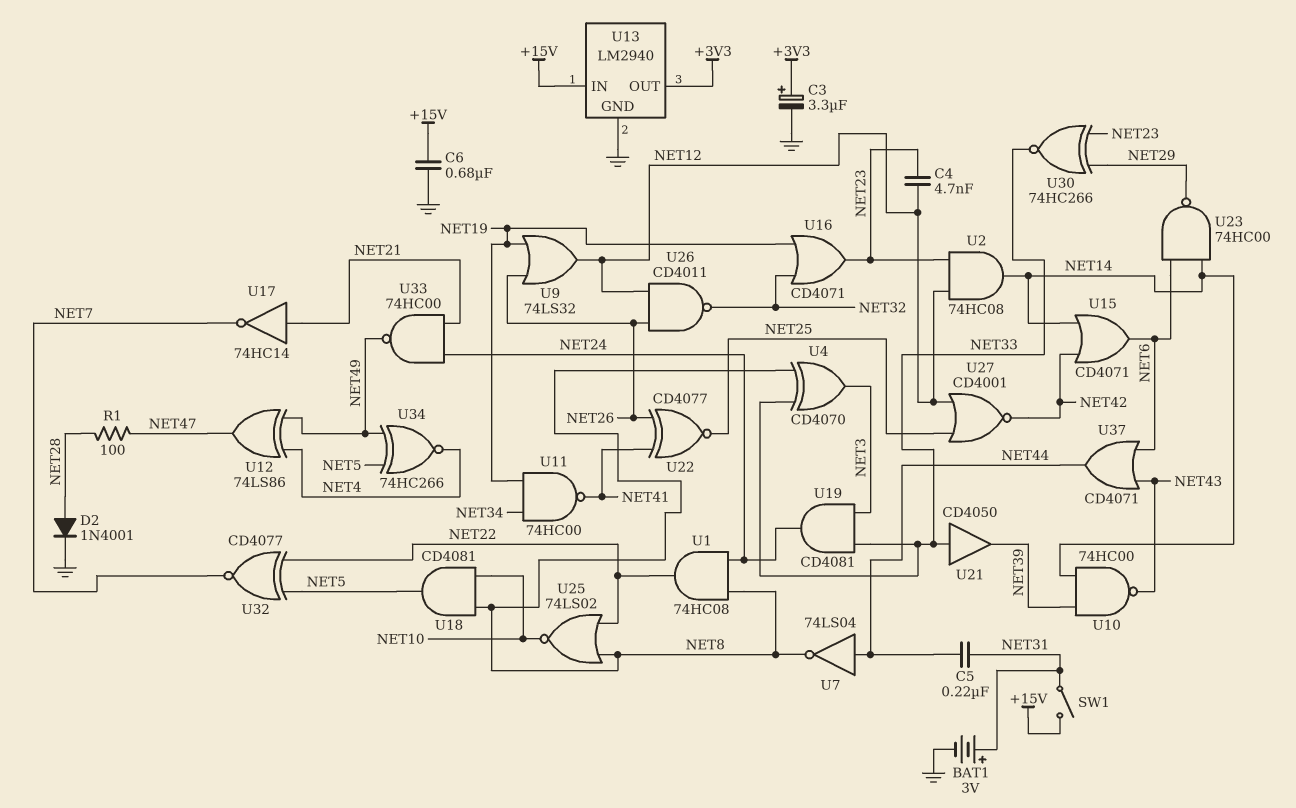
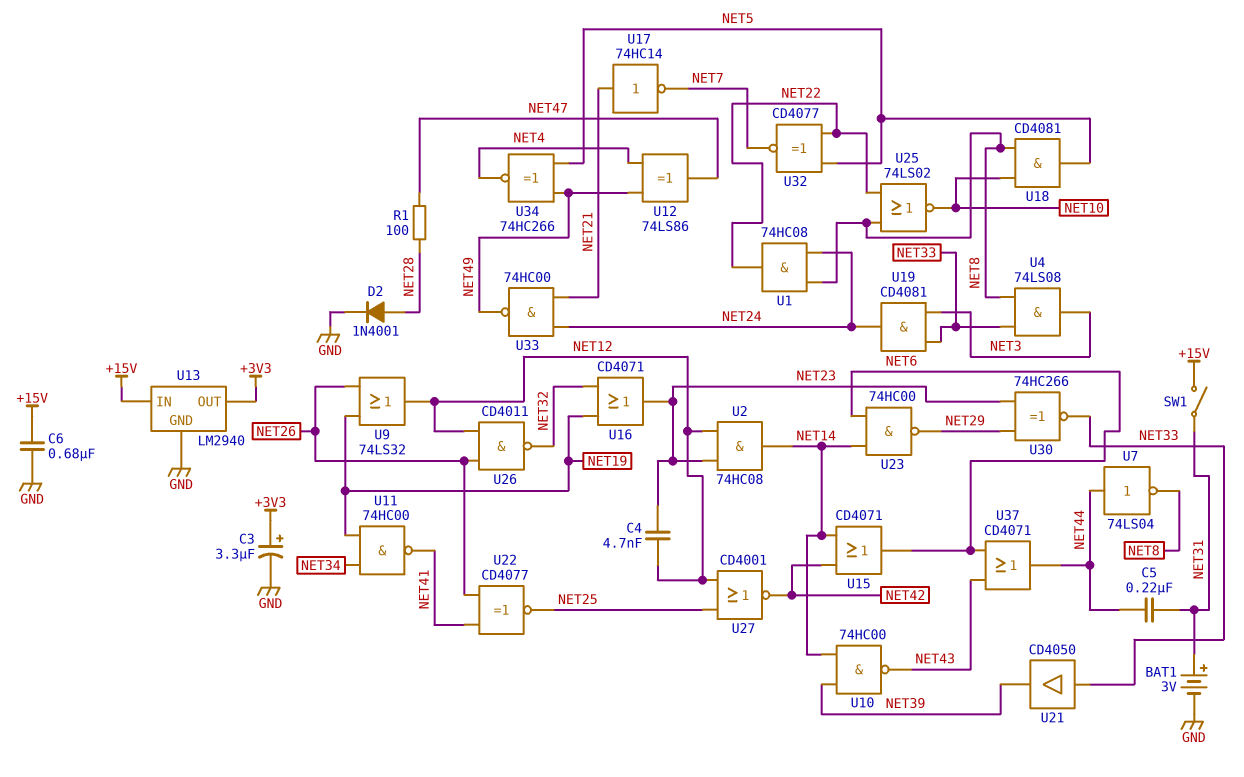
U4: XOR CD4070 (in NET8, in NET33, out NET3) -> AND 74LS08 (in NET8, in NET33, out NET3)

